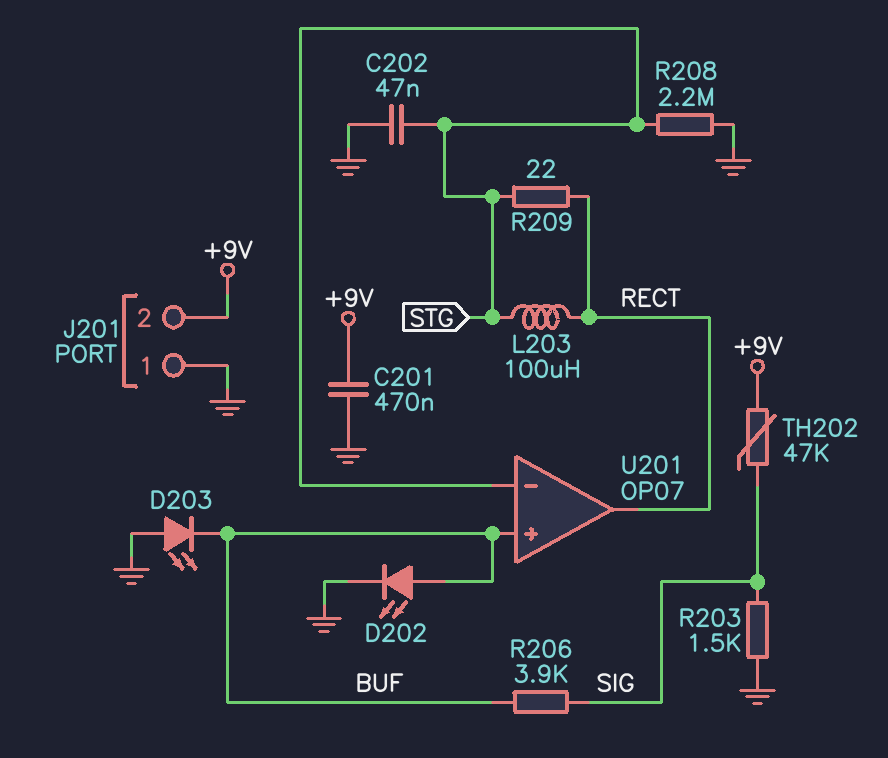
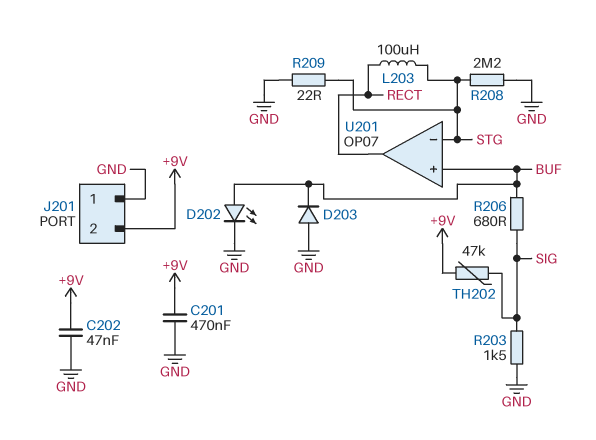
C202: 47nF (GND, STG) -> 47nF (+9V, GND)
D203: LED (A GND, K BUF) -> diode (A GND, K BUF)
R206: 3.9k (BUF, SIG) -> 680 (BUF, SIG)
R209: 22 (RECT, STG) -> 22 (GND, STG)

